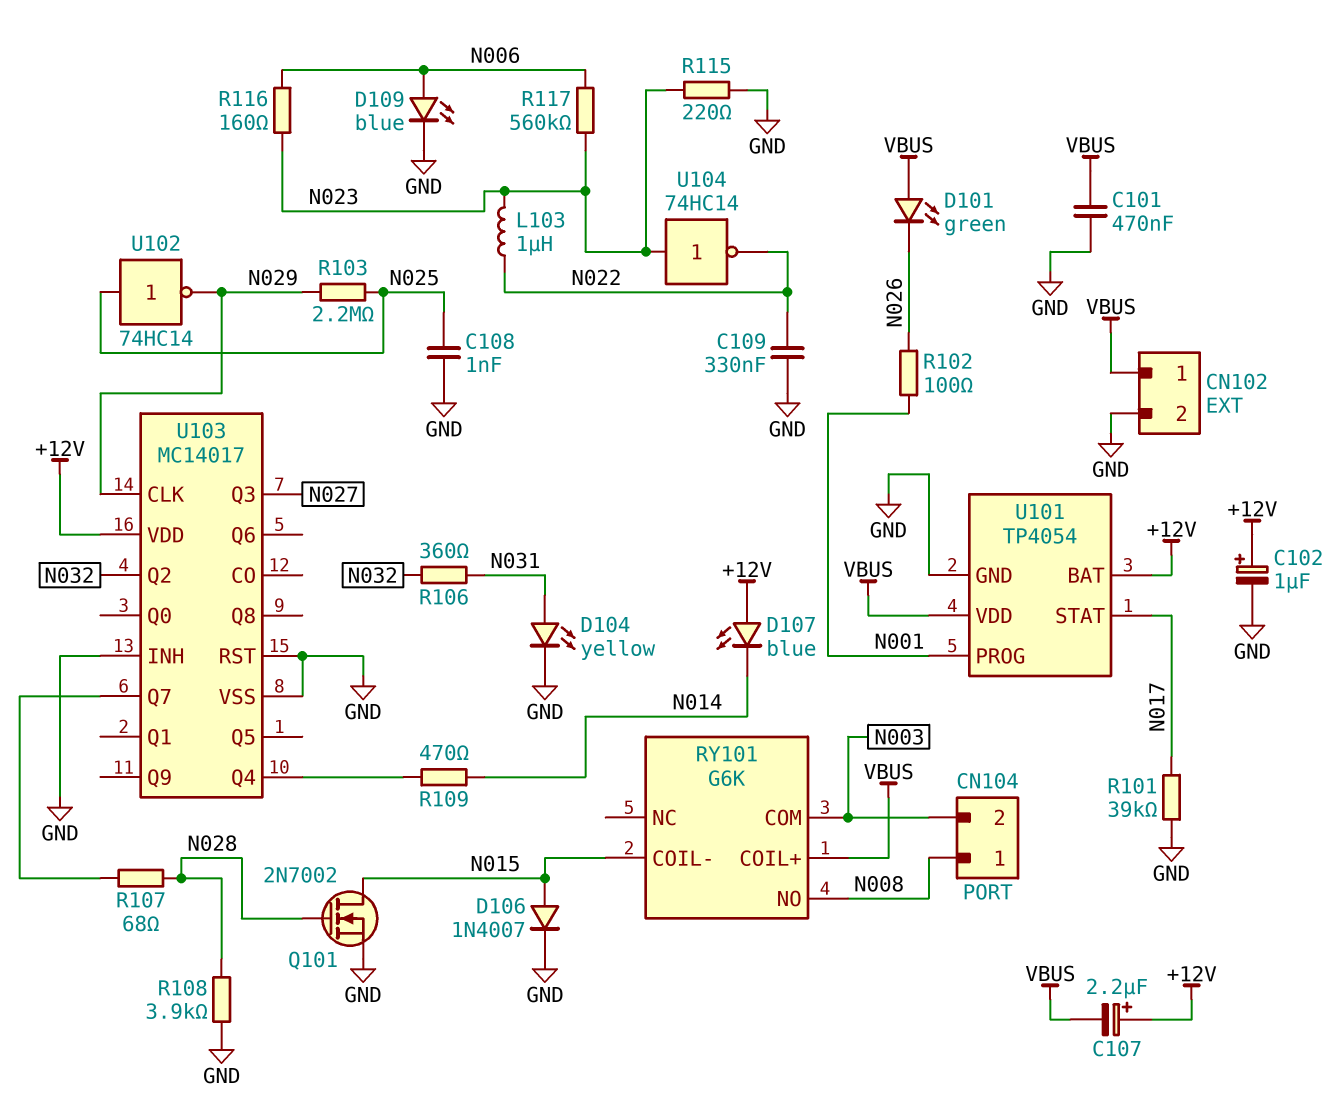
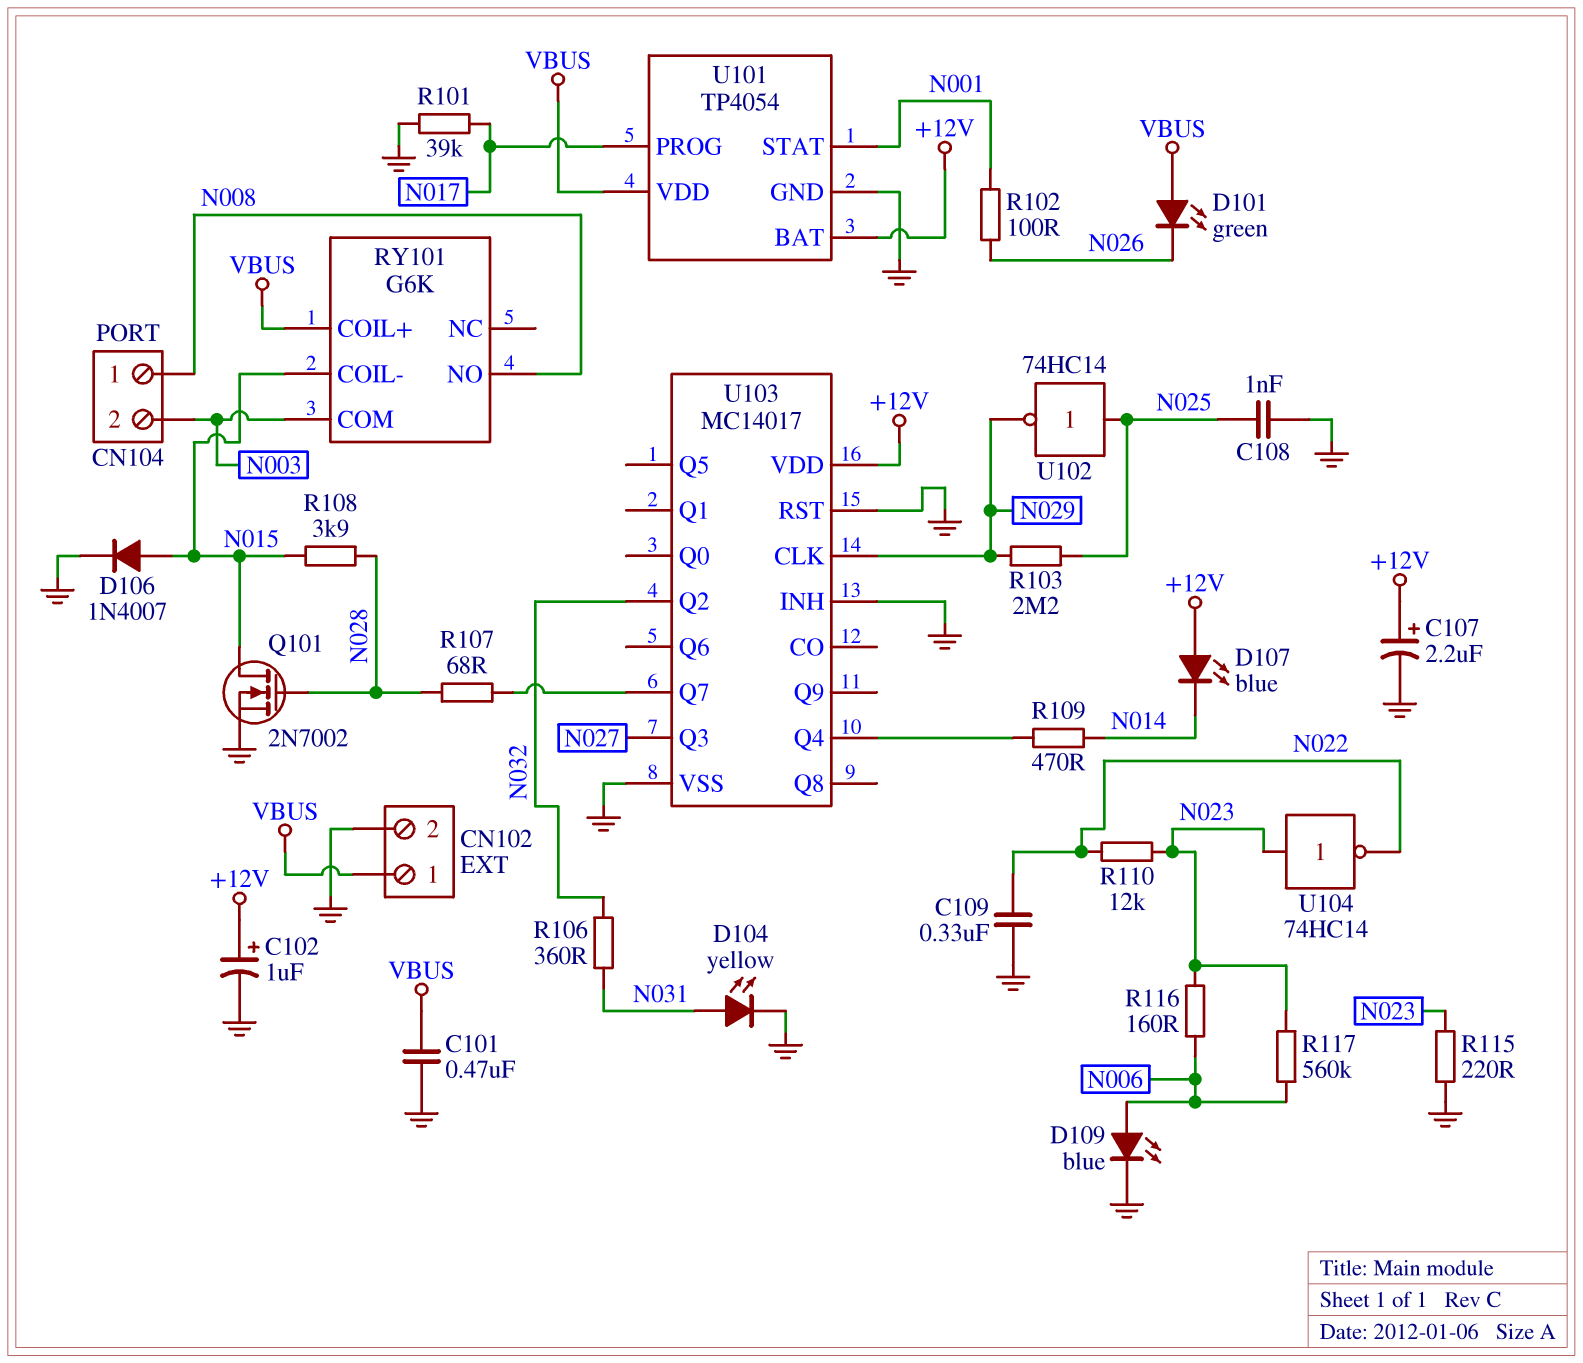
C107: 2.2uF (plus +12V, minus VBUS) -> 2.2uF (plus +12V, minus GND)
L103: 1uH (N022, N023) -> none
R108: 3.9k (GND, N028) -> 3.9k (N015, N028)
R110: none -> 12k (N022, N023)
U101 pin PROG: N001 -> N017
U101 pin STAT: N017 -> N001

